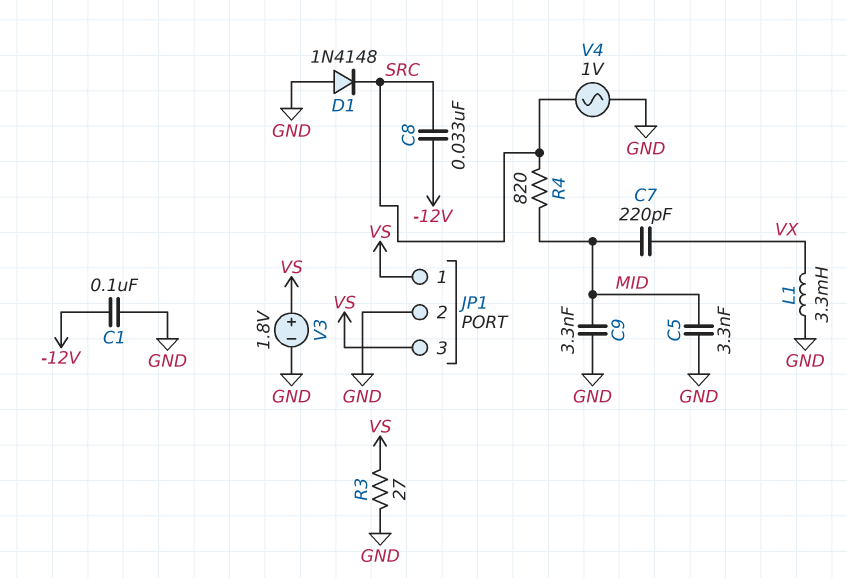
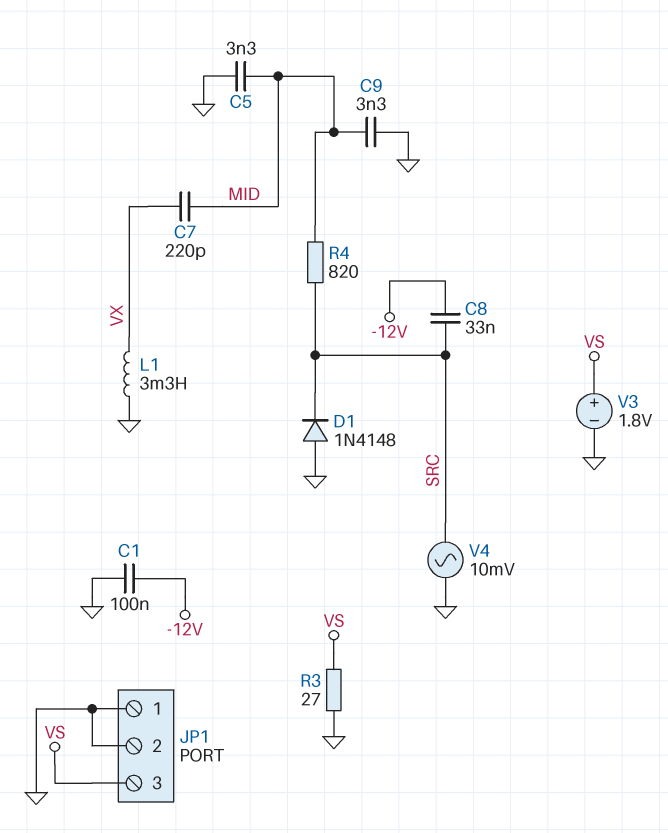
JP1 pin 1: VS -> GND
V4: AC 1V (GND, SRC) -> AC 10mV (GND, SRC)

